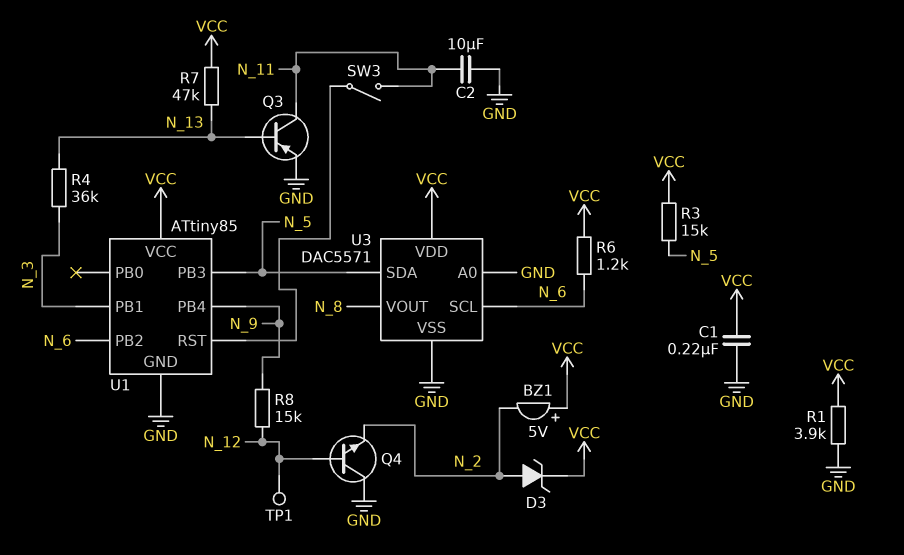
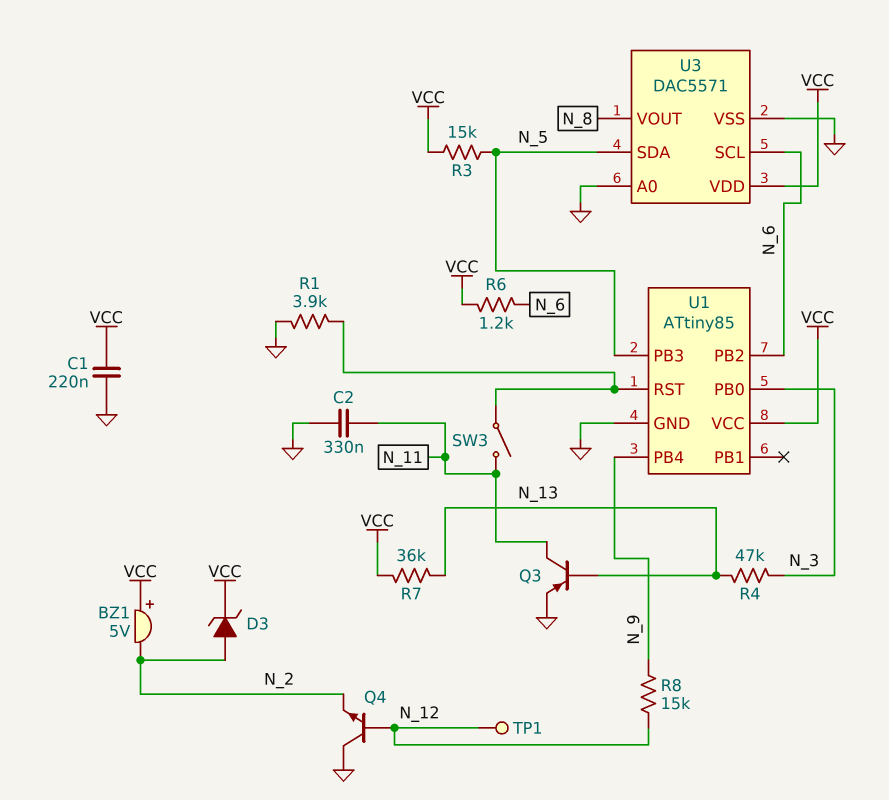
C2: 10uF (GND, N_11) -> 330nF (GND, N_11)
R1: 3.9k (GND, VCC) -> 3.9k (GND, U1/RST)
R4: 36k (N_3, N_13) -> 47k (N_3, N_13)
R7: 47k (N_13, VCC) -> 36k (N_13, VCC)
U1 pin PB0: none -> N_3
U1 pin PB1: N_3 -> none

